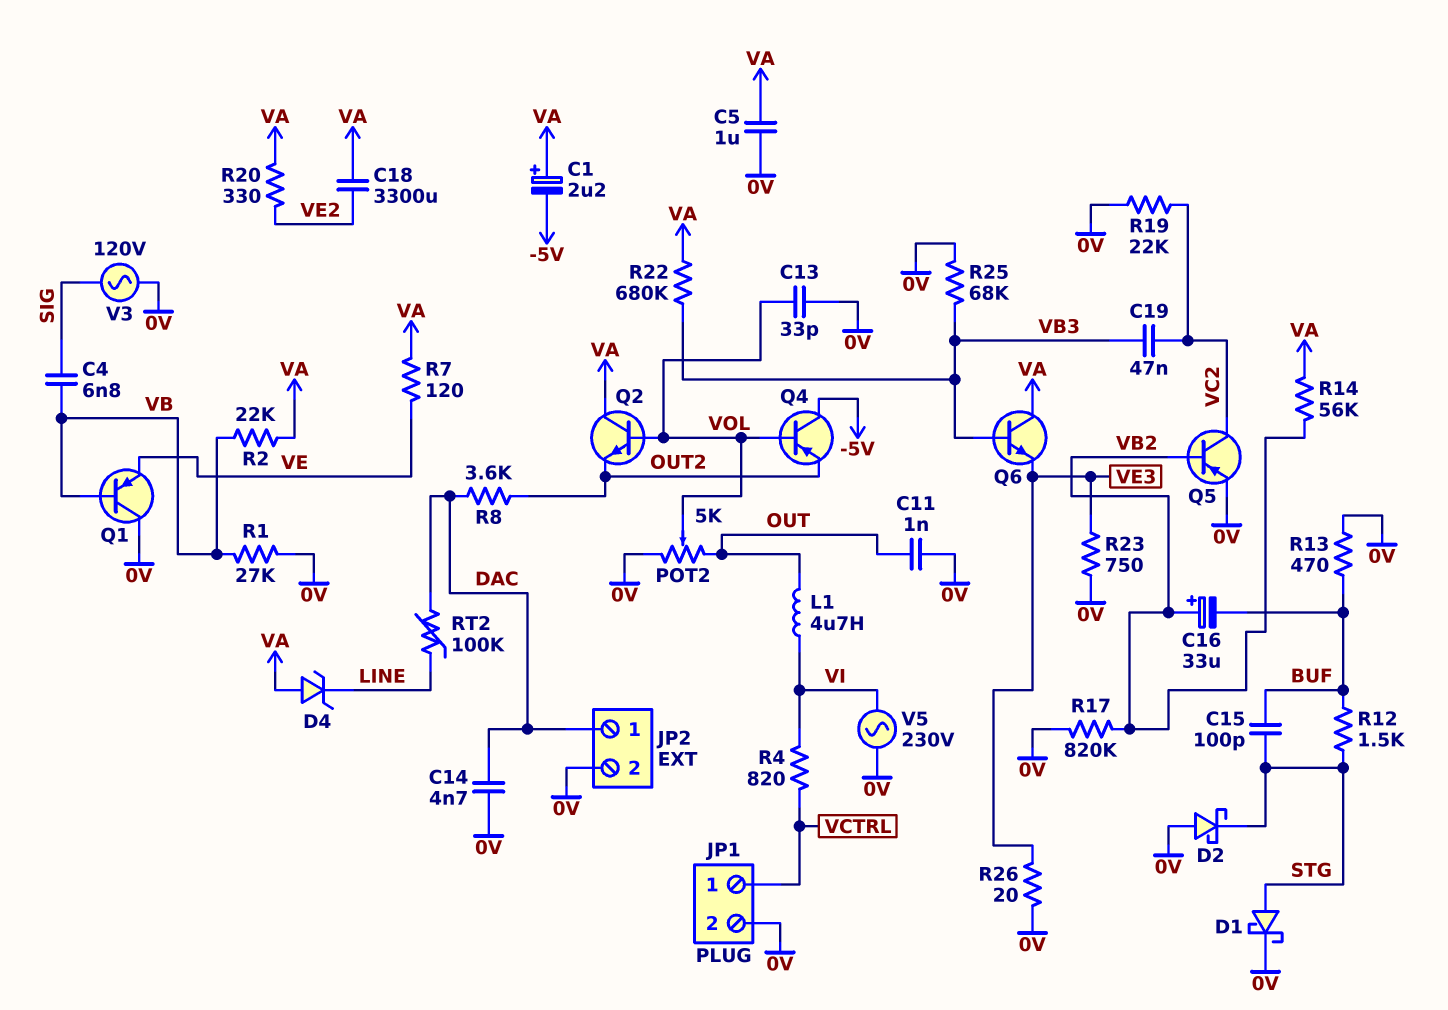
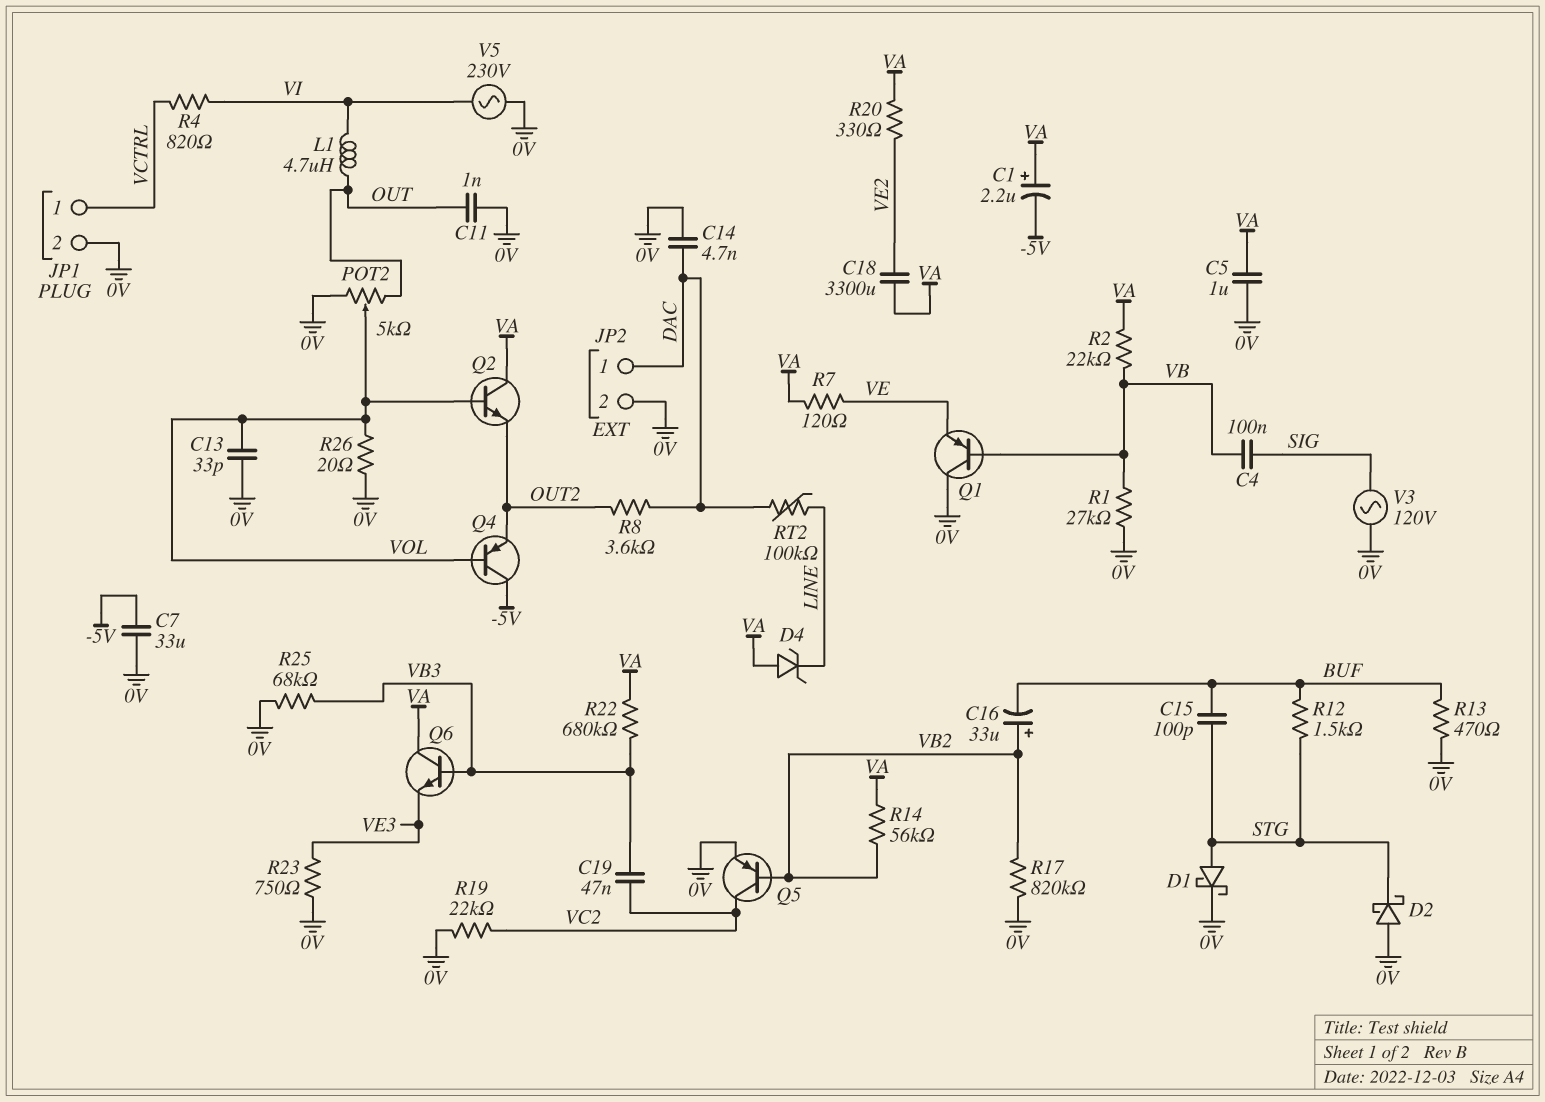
C4: 6.8nF (SIG, VB) -> 100nF (SIG, VB)
C7: none -> 33uF (-5V, 0V)
R26: 20 (0V, VE3) -> 20 (0V, VOL)

